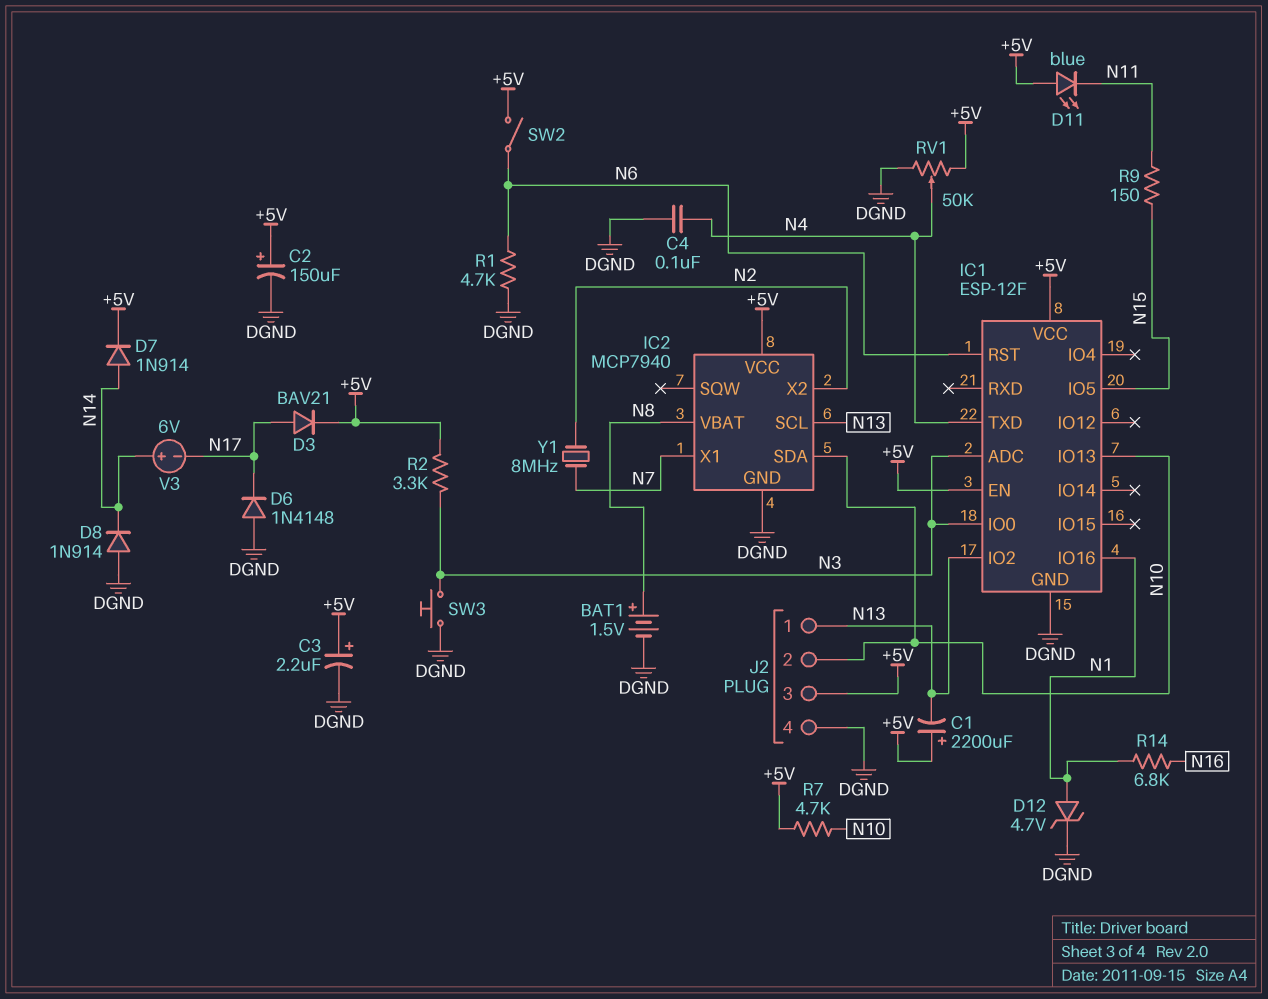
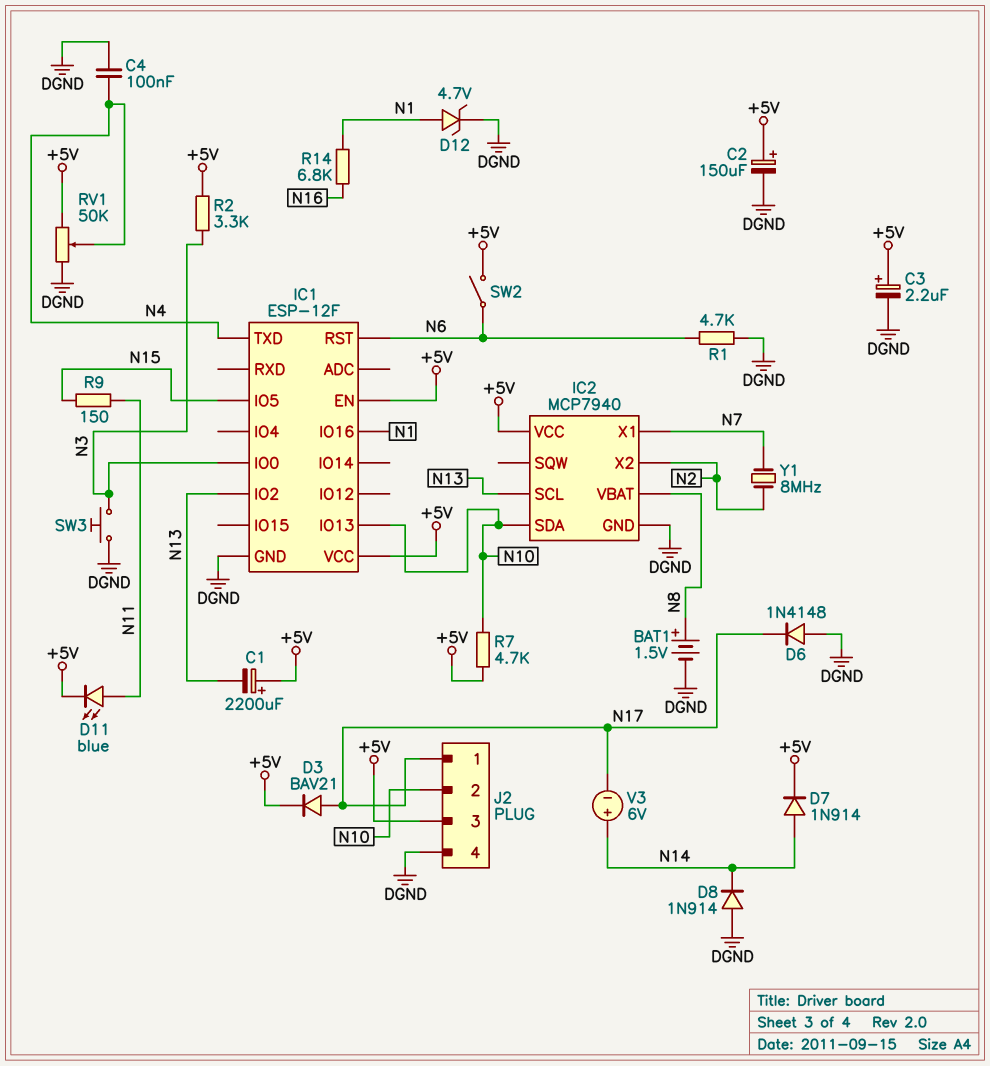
D11: LED blue (A +5V, K N11) -> LED blue (A N11, K +5V)
IC1 pin ADC: N3 -> none
J2 pin 1: N13 -> N17

